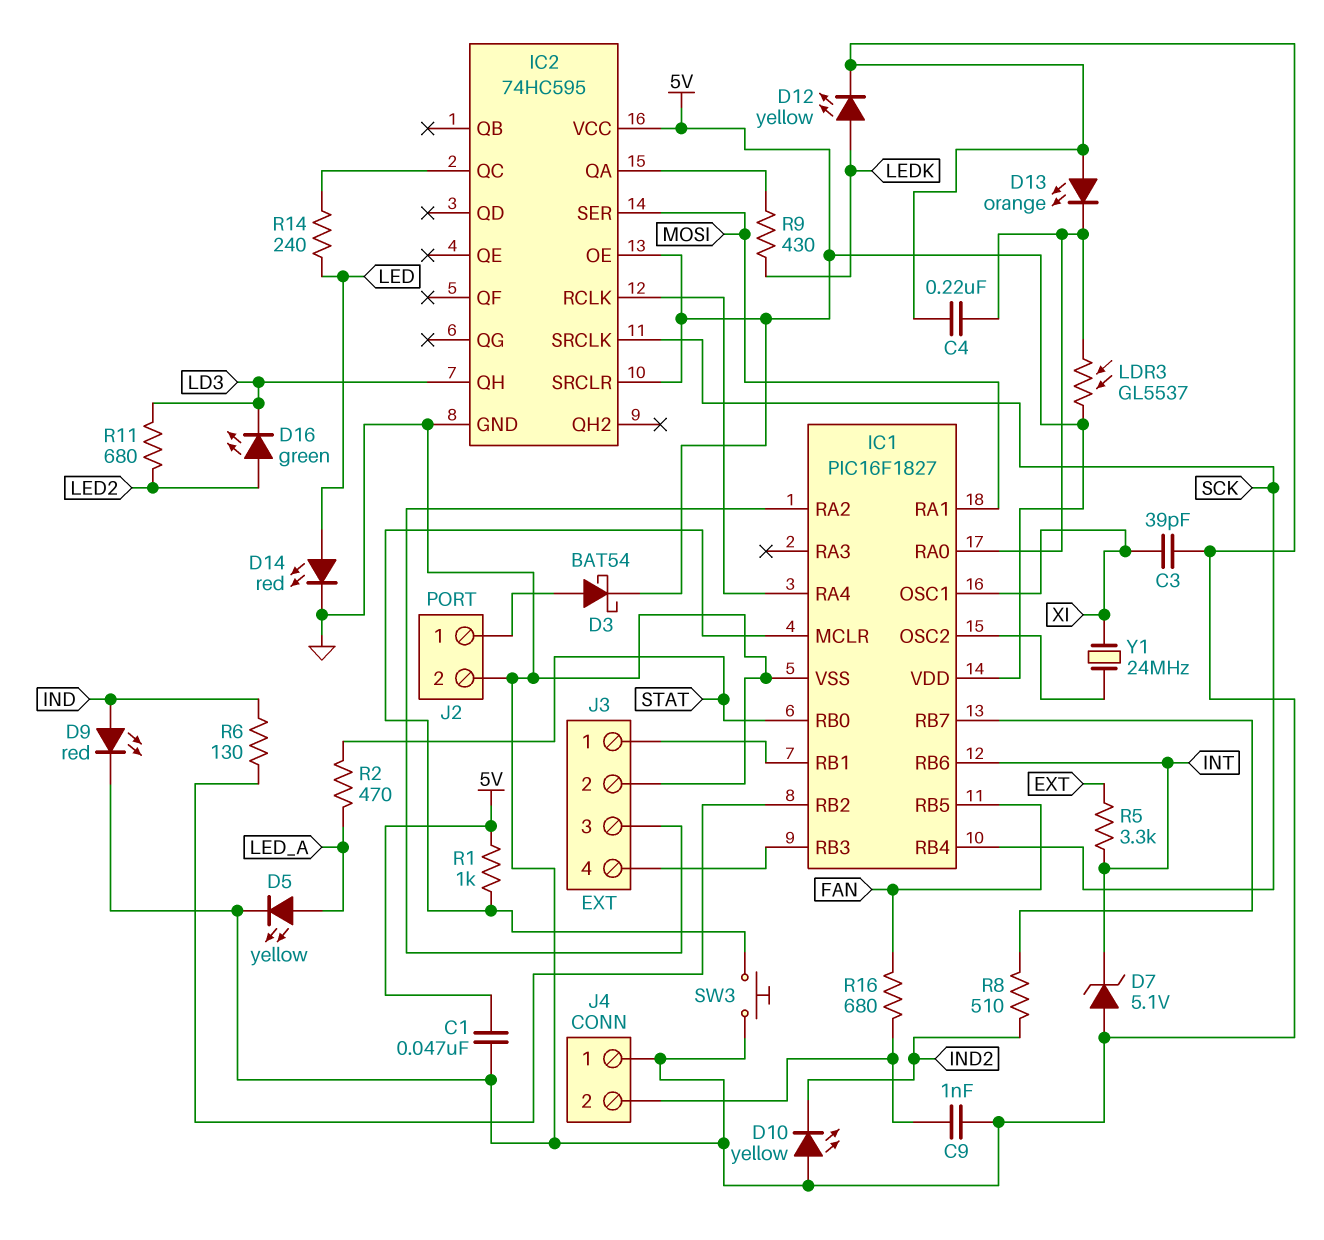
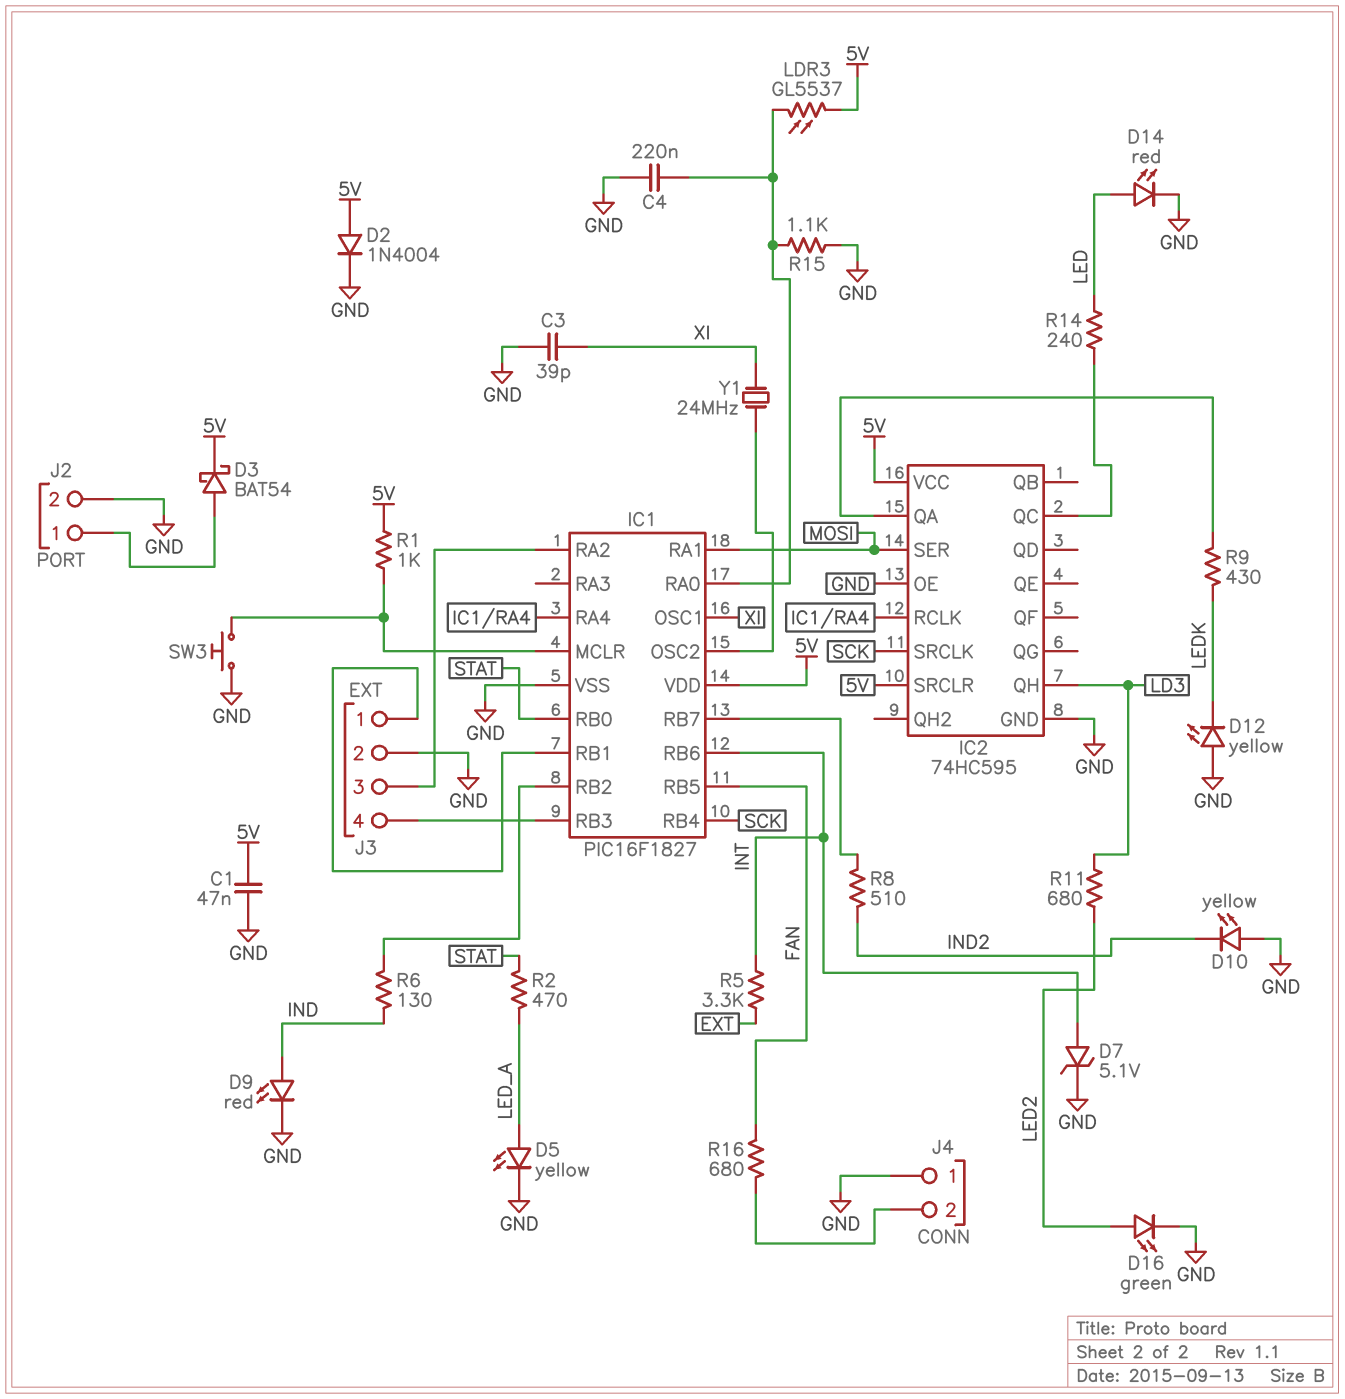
C9: 1nF (GND, J4/2) -> none
D2: none -> diode 1N4004 (A 5V, K GND)
D7: zener 5.1V (A GND, K INT) -> zener 5.1V (A INT, K GND)
D12: LED yellow (A LEDK, K GND) -> LED yellow (A GND, K LEDK)
D13: LED orange (A GND, K IC1/RA0) -> none
D16: LED green (A LED2, K LD3) -> LED green (A LED2, K GND)
IC2 pin OE: 5V -> GND
R15: none -> 1.1k (GND, IC1/RA0)

